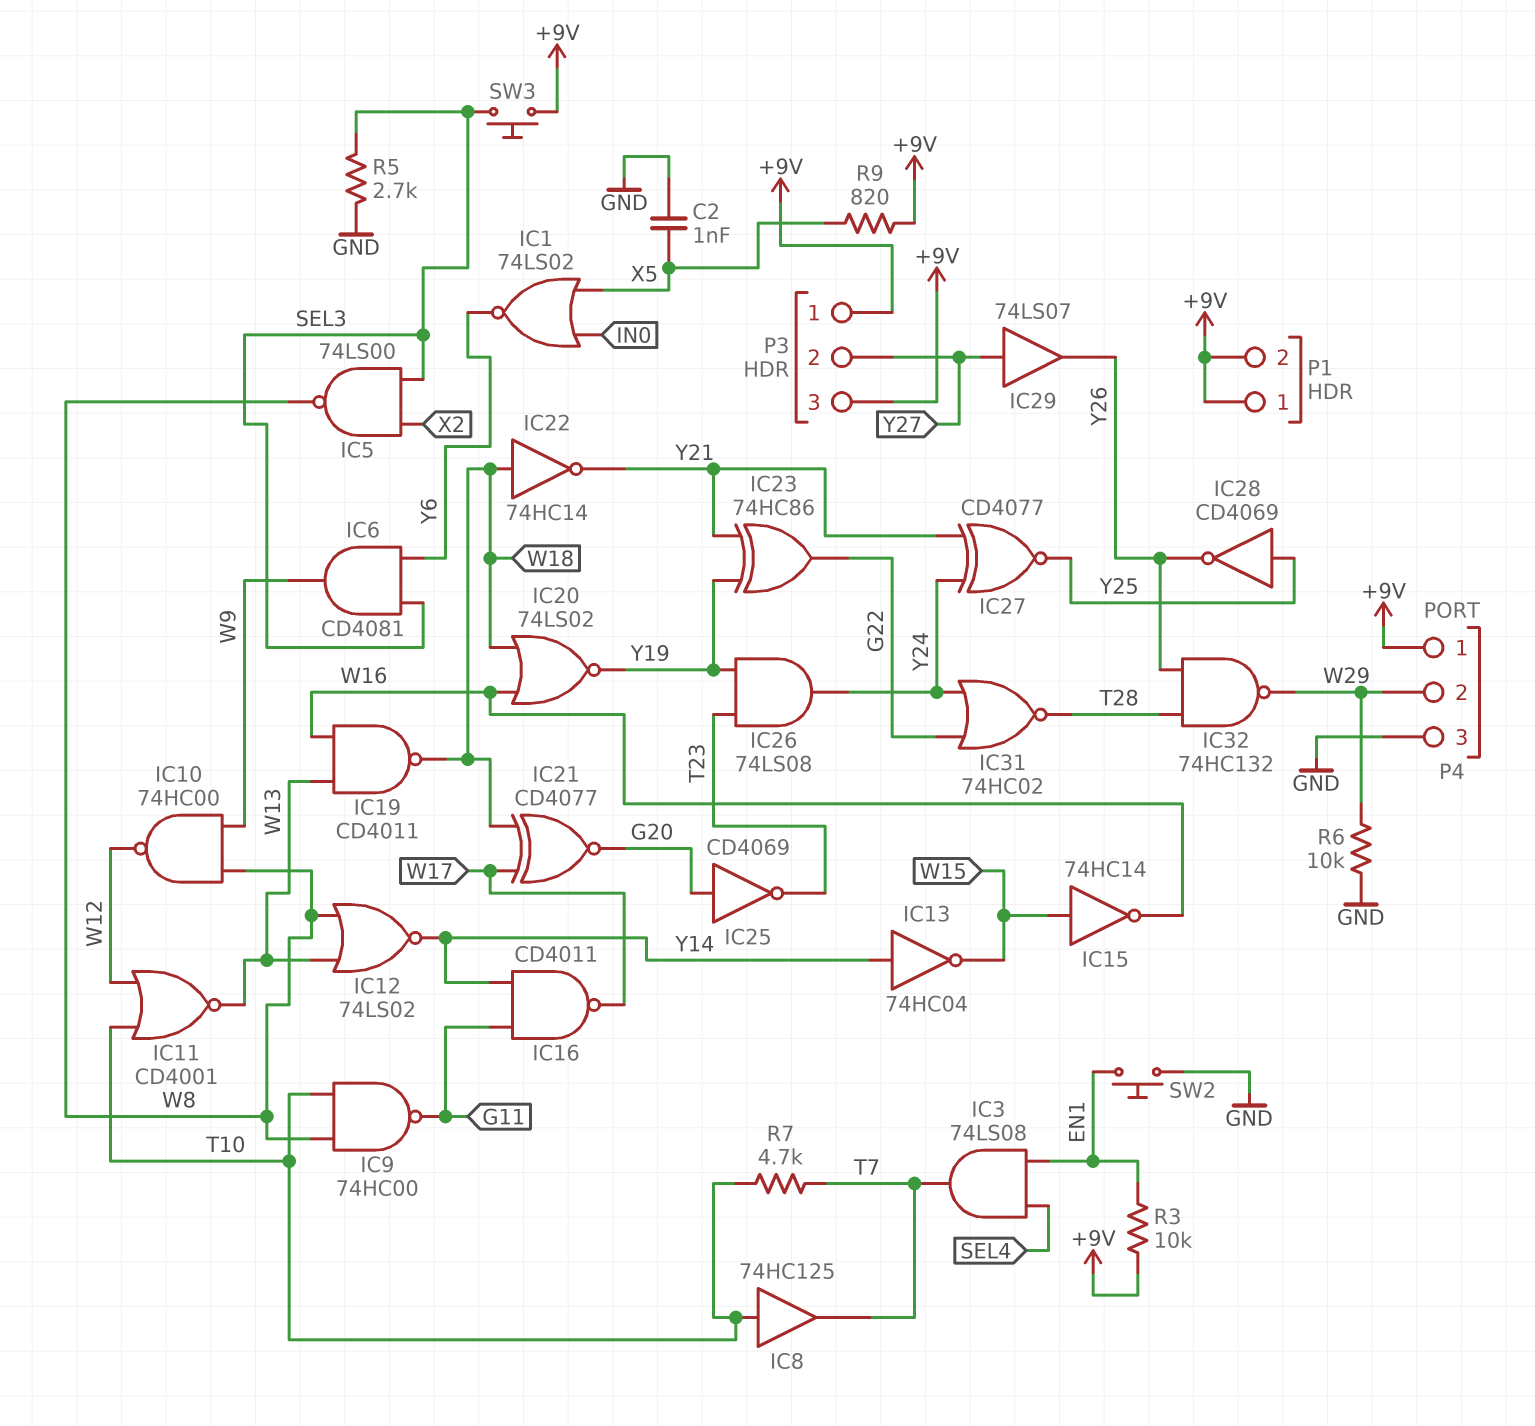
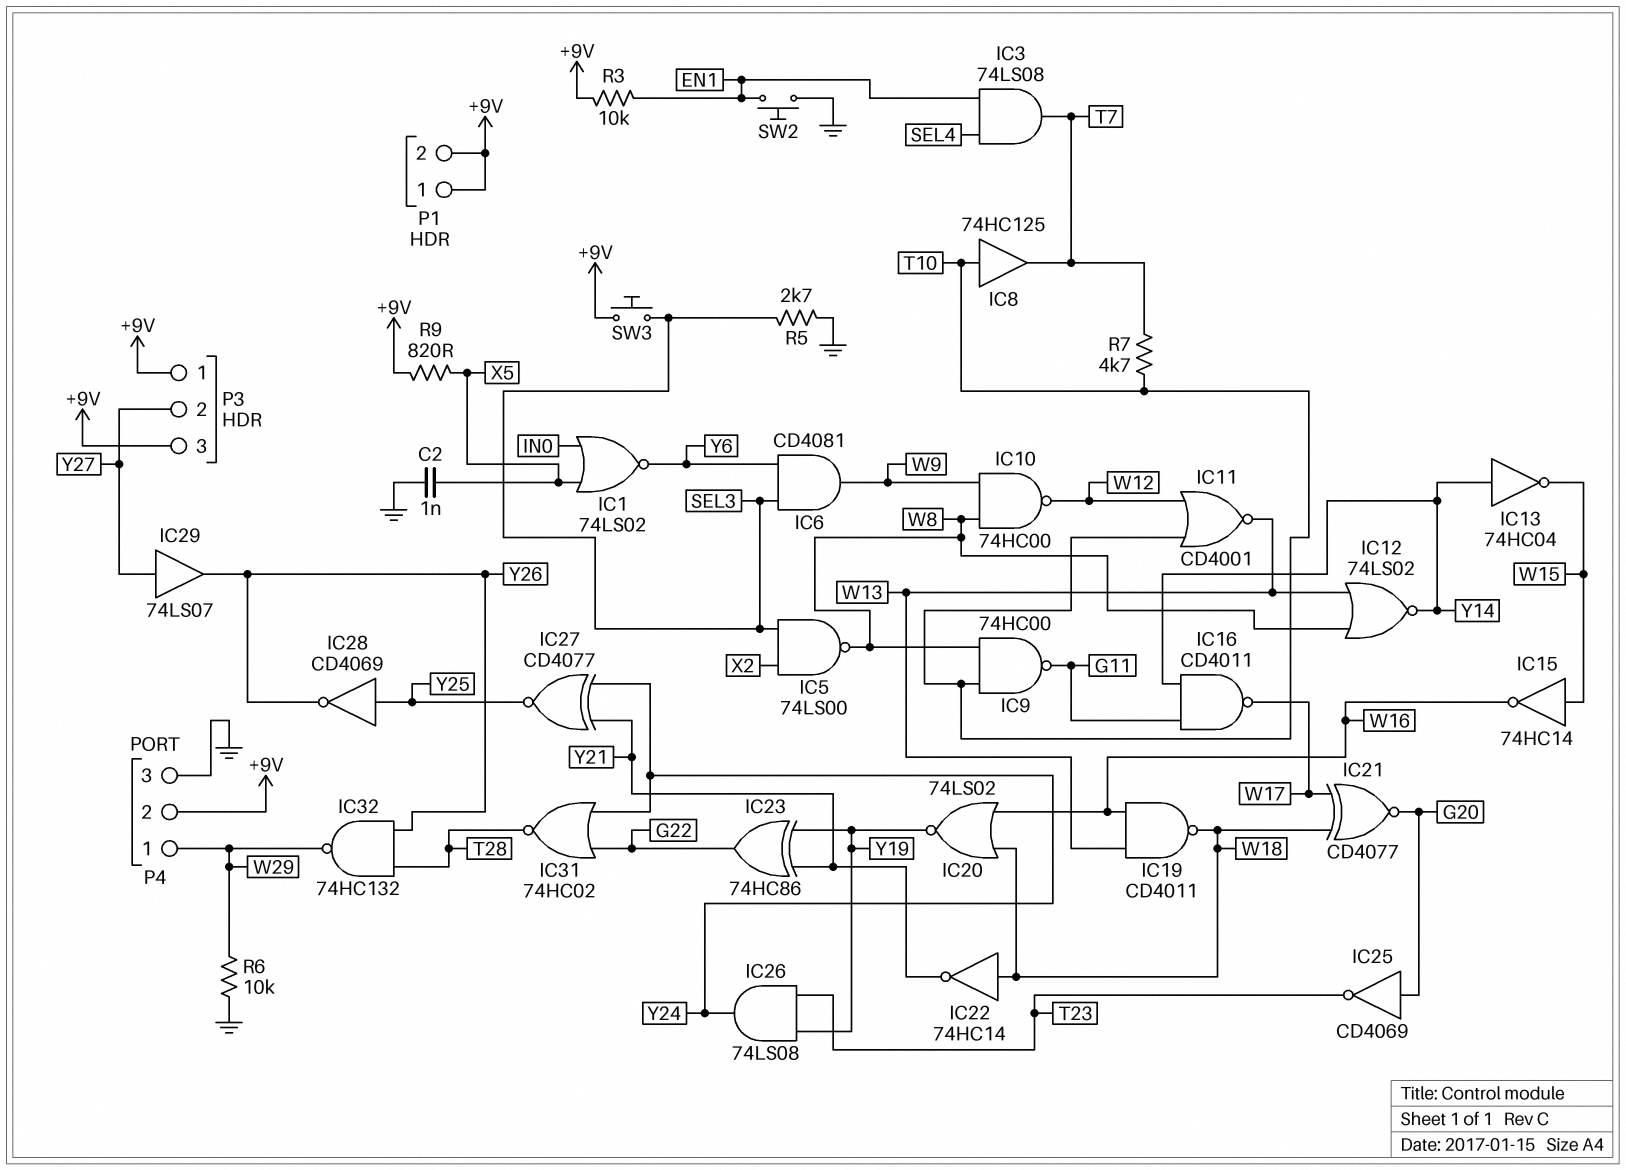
P4 pin 1: +9V -> W29
P4 pin 2: W29 -> +9V

